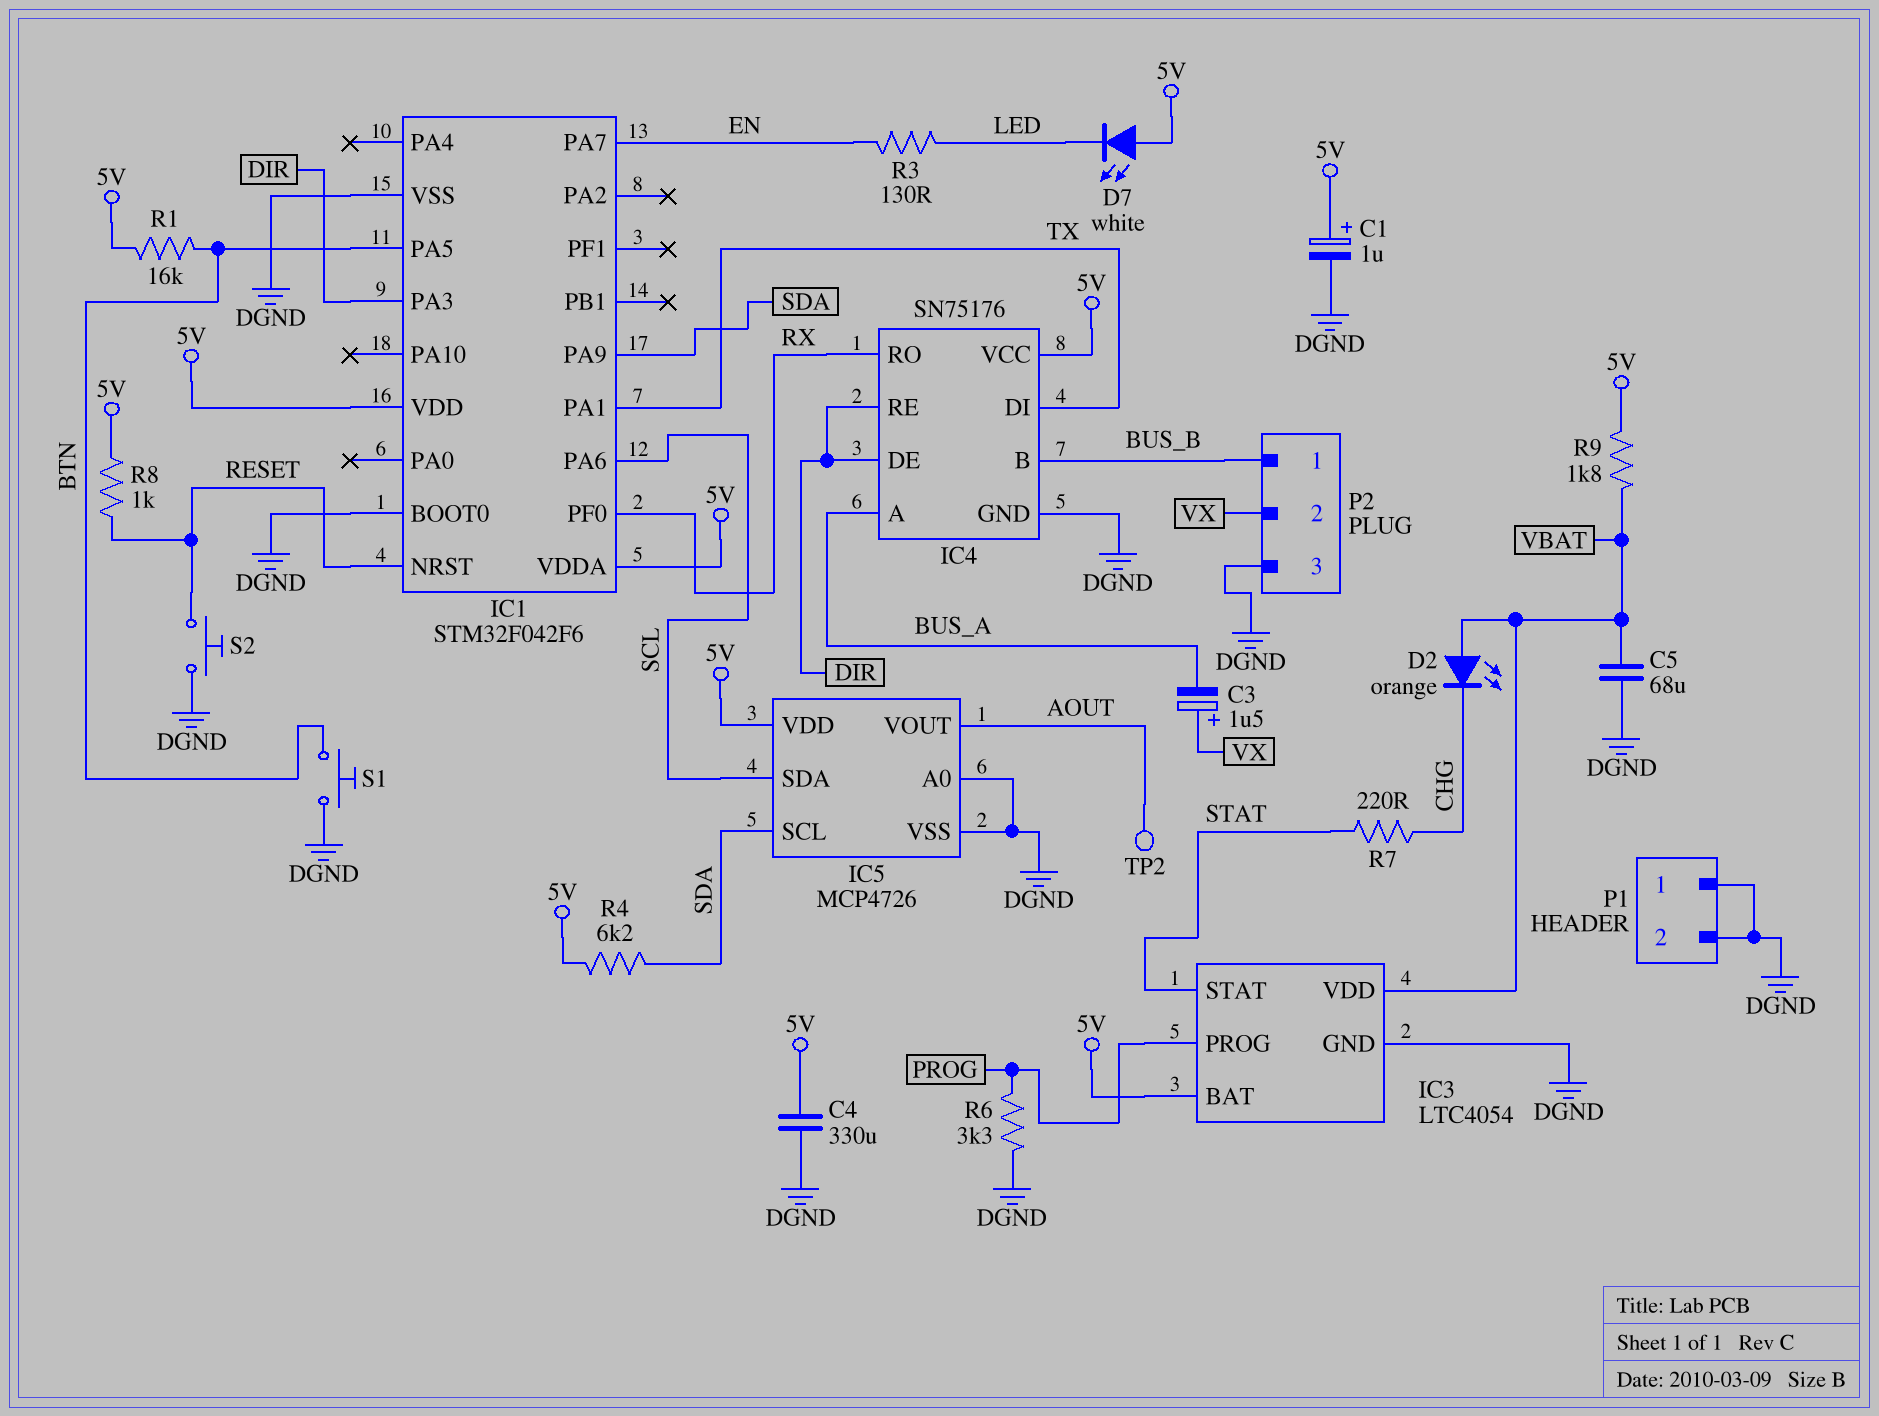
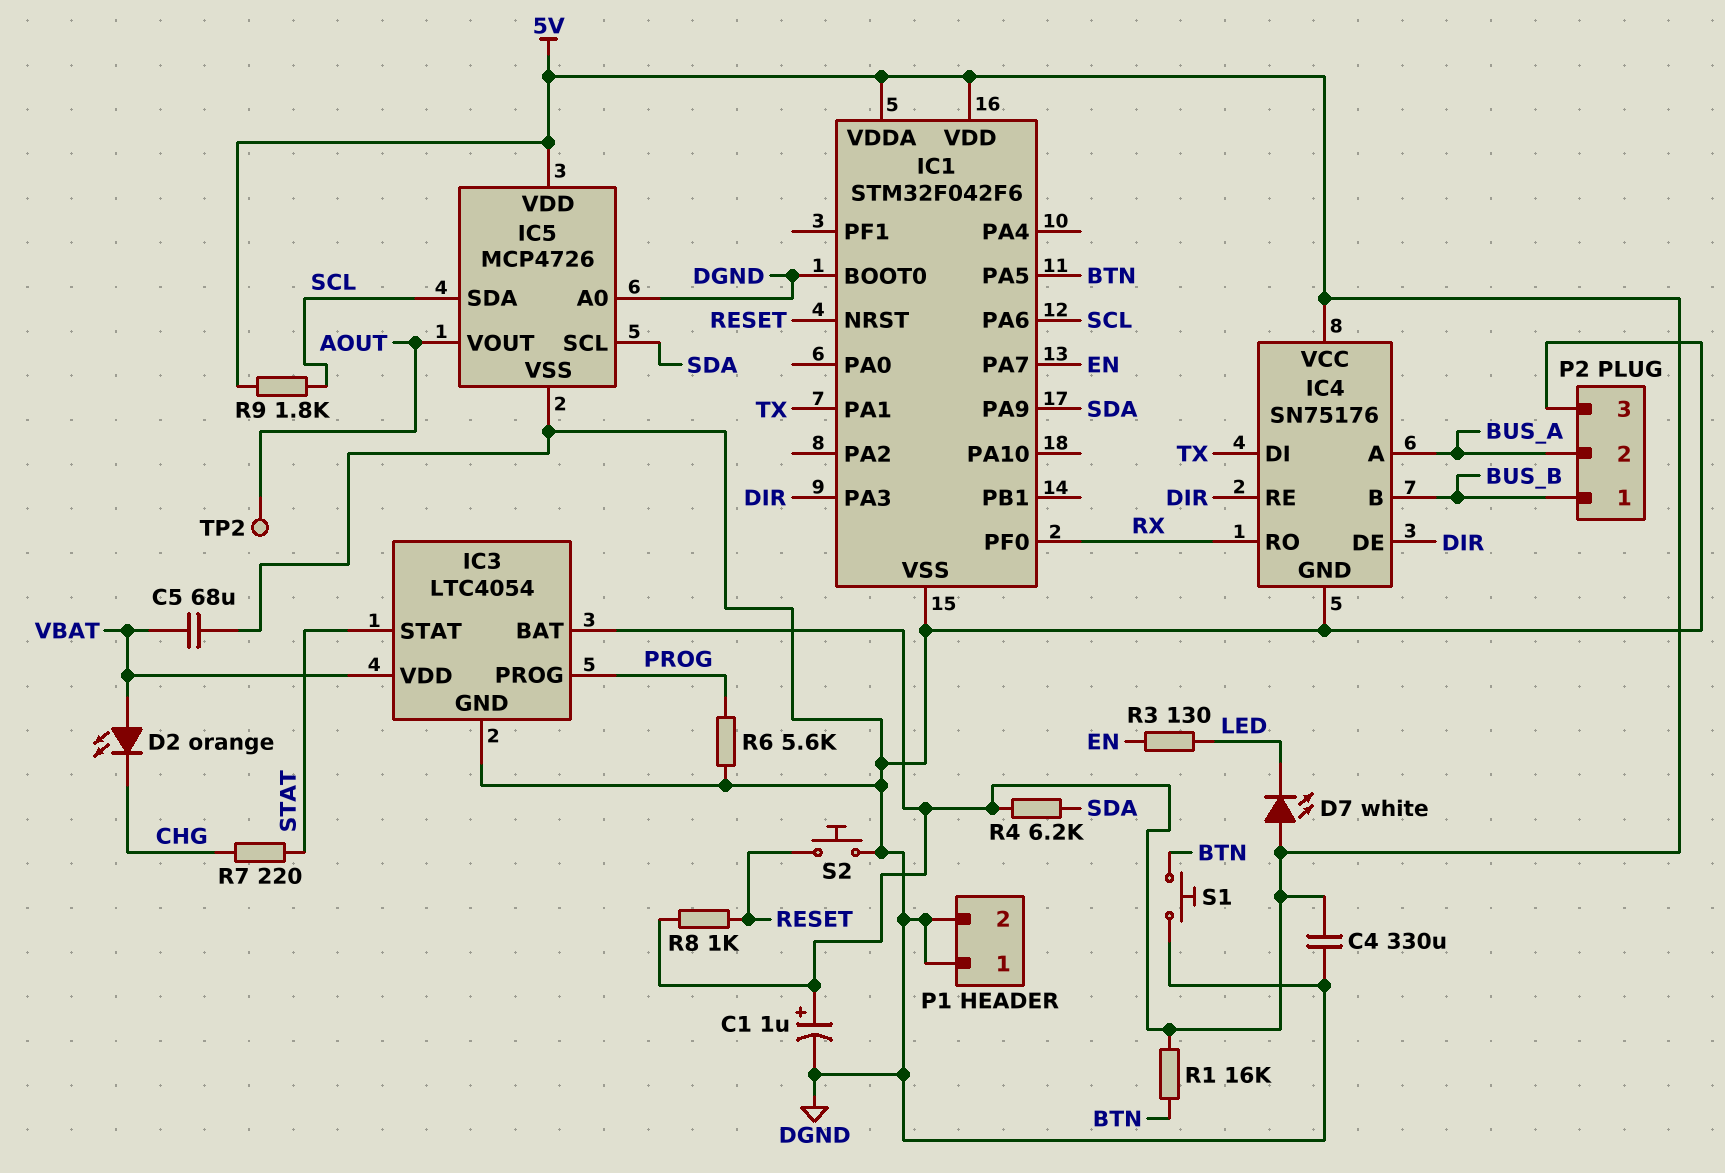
C3: 1.5uF (plus VX, minus BUS_A) -> none
P2 pin 2: VX -> BUS_A
R6: 3.3k (DGND, PROG) -> 5.6k (DGND, PROG)
R9: 1.8k (5V, VBAT) -> 1.8k (5V, SCL)

